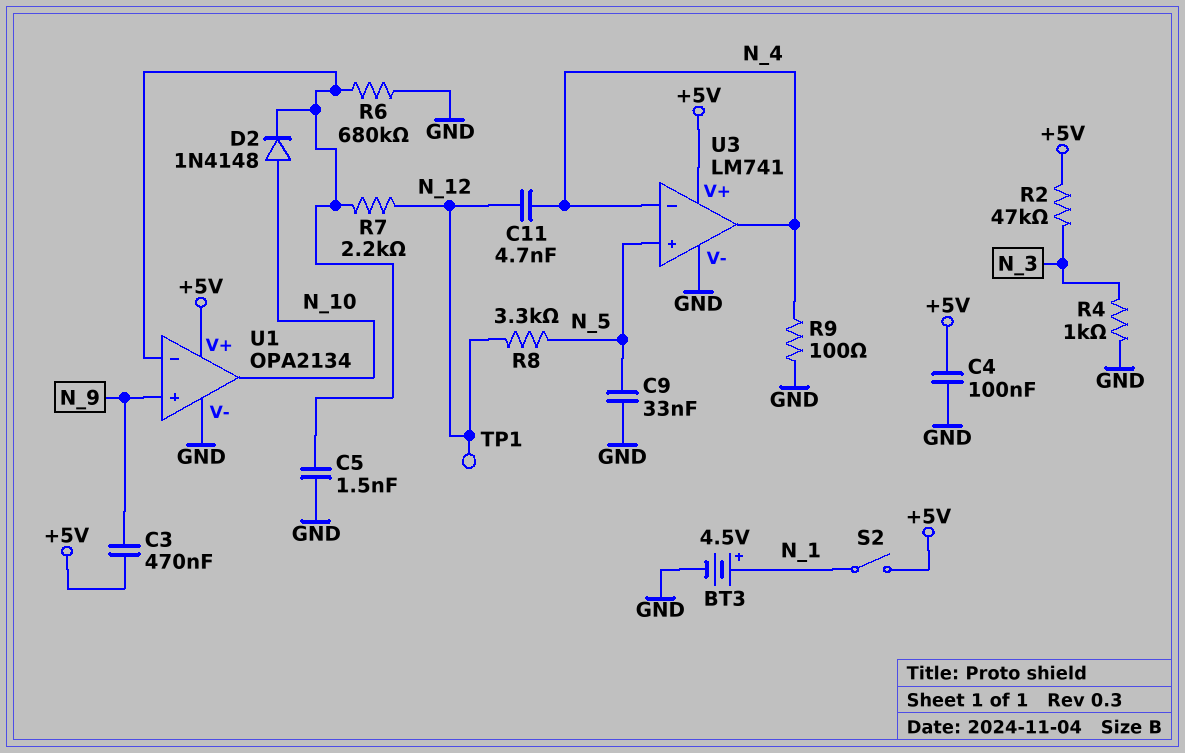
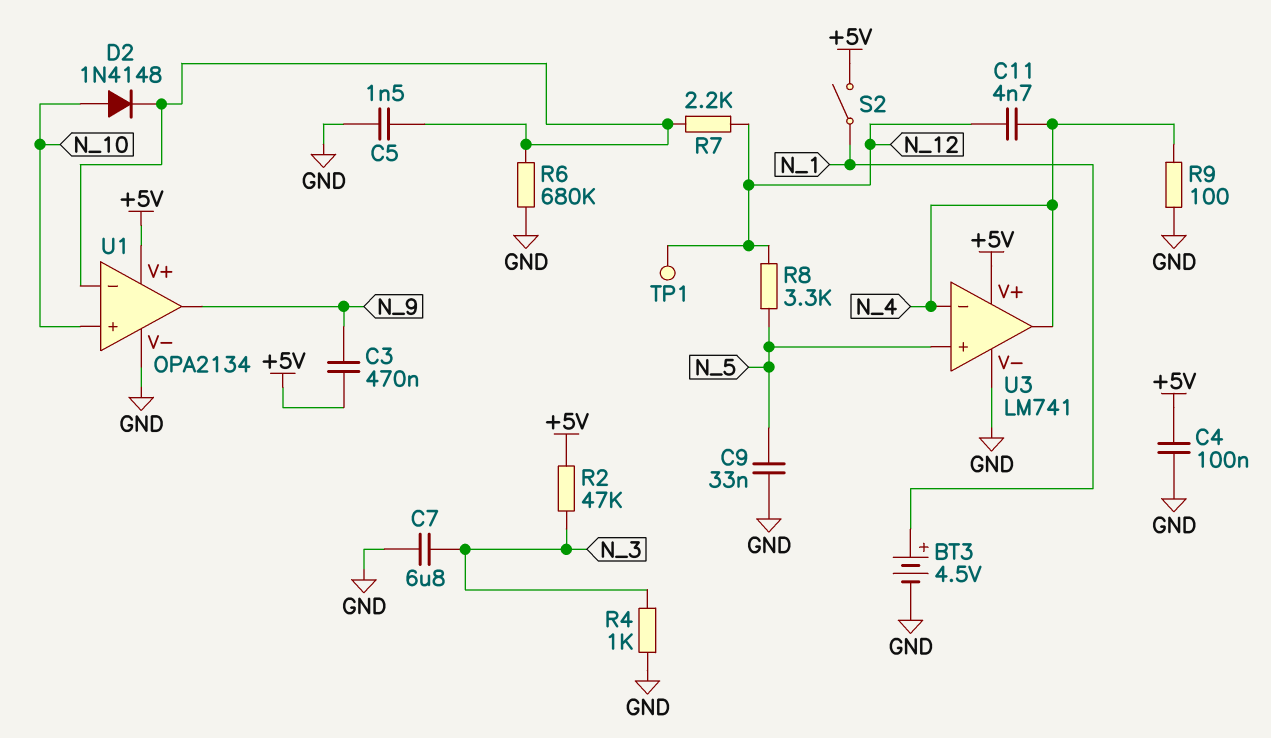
C7: none -> 6.8uF (GND, N_3)
U1 pin in+: N_9 -> N_10
U1 pin out: N_10 -> N_9

